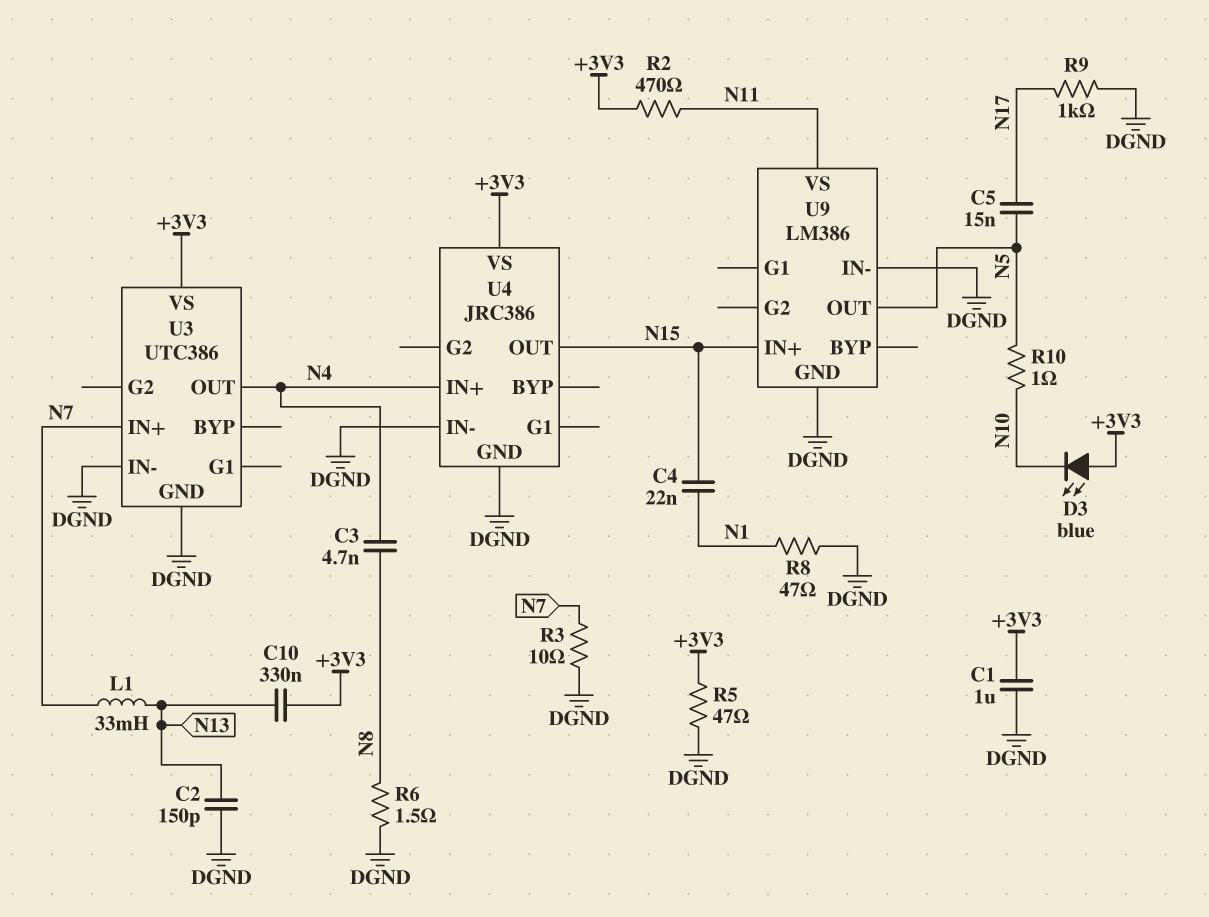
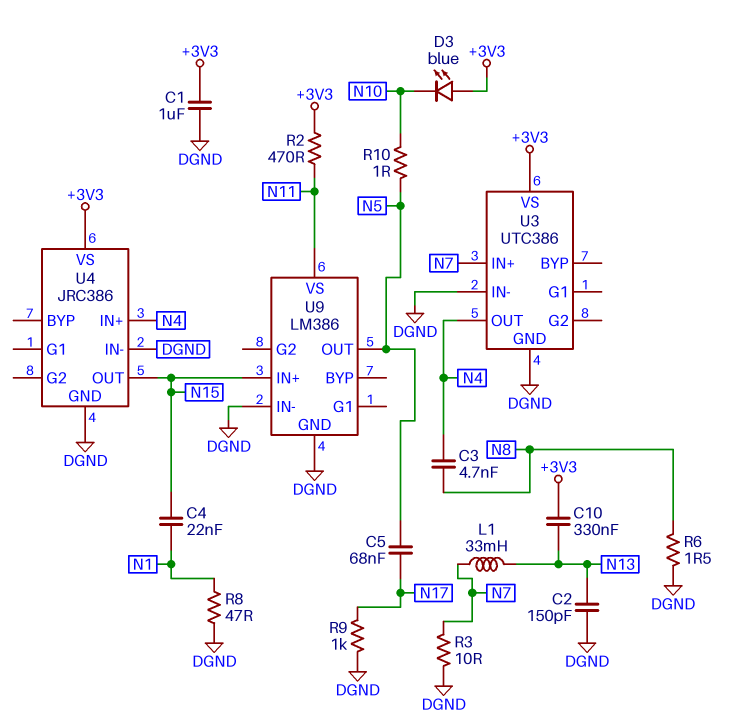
C5: 15nF (N5, N17) -> 68nF (N5, N17)
R5: 47 (+3V3, DGND) -> none

